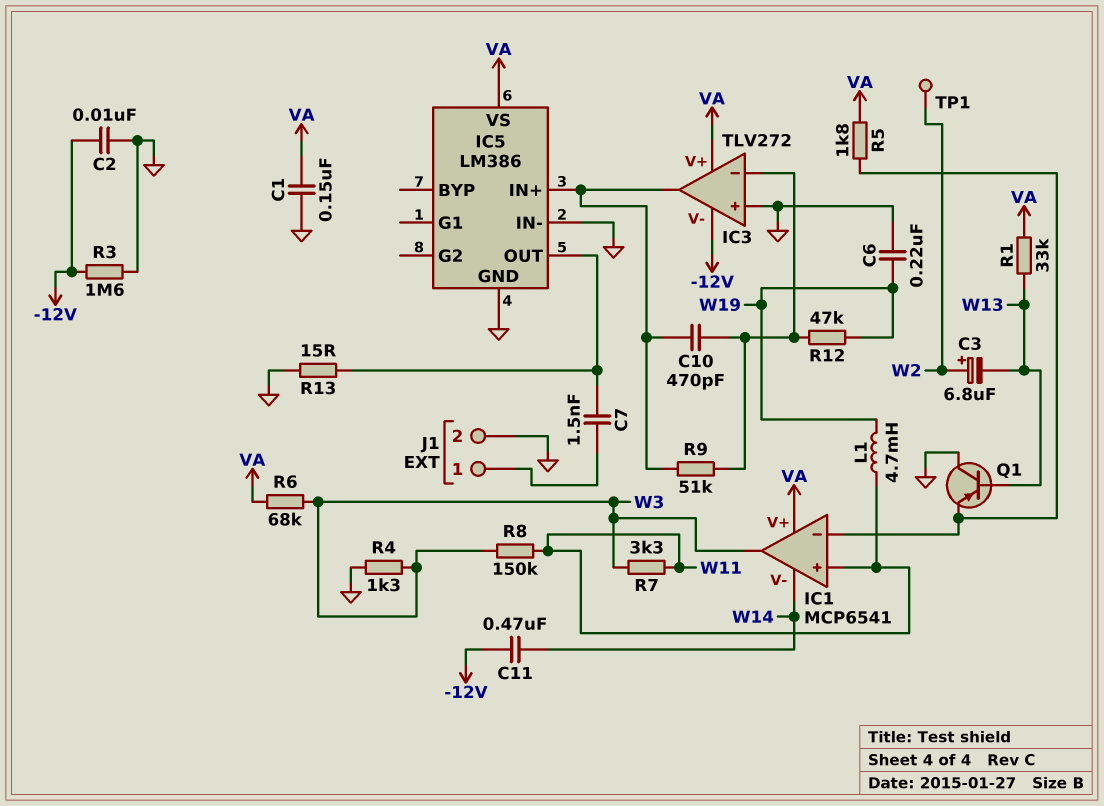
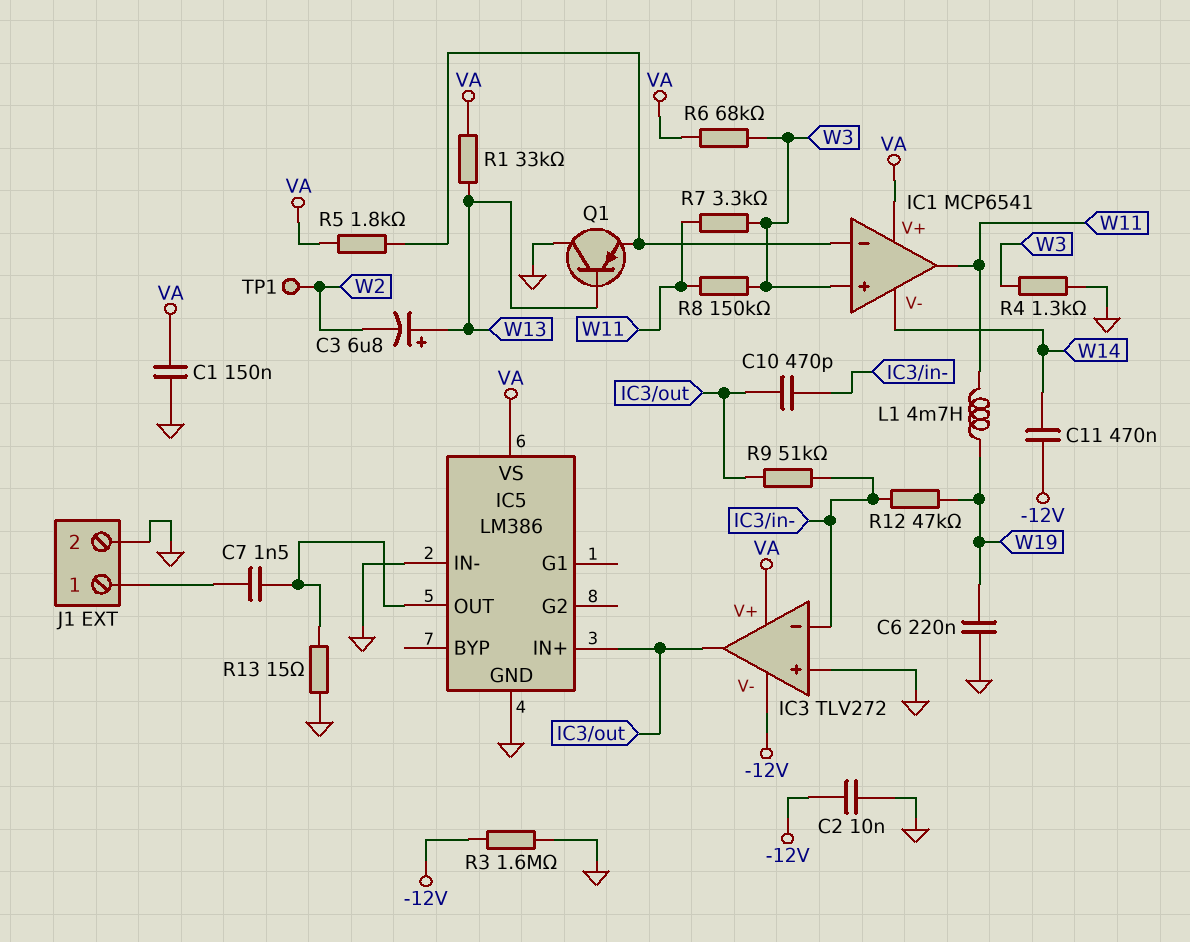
C3: 6.8uF (plus W2, minus W13) -> 6.8uF (plus W13, minus W2)
IC1 pin in+: W11 -> W3
IC1 pin out: W3 -> W11

